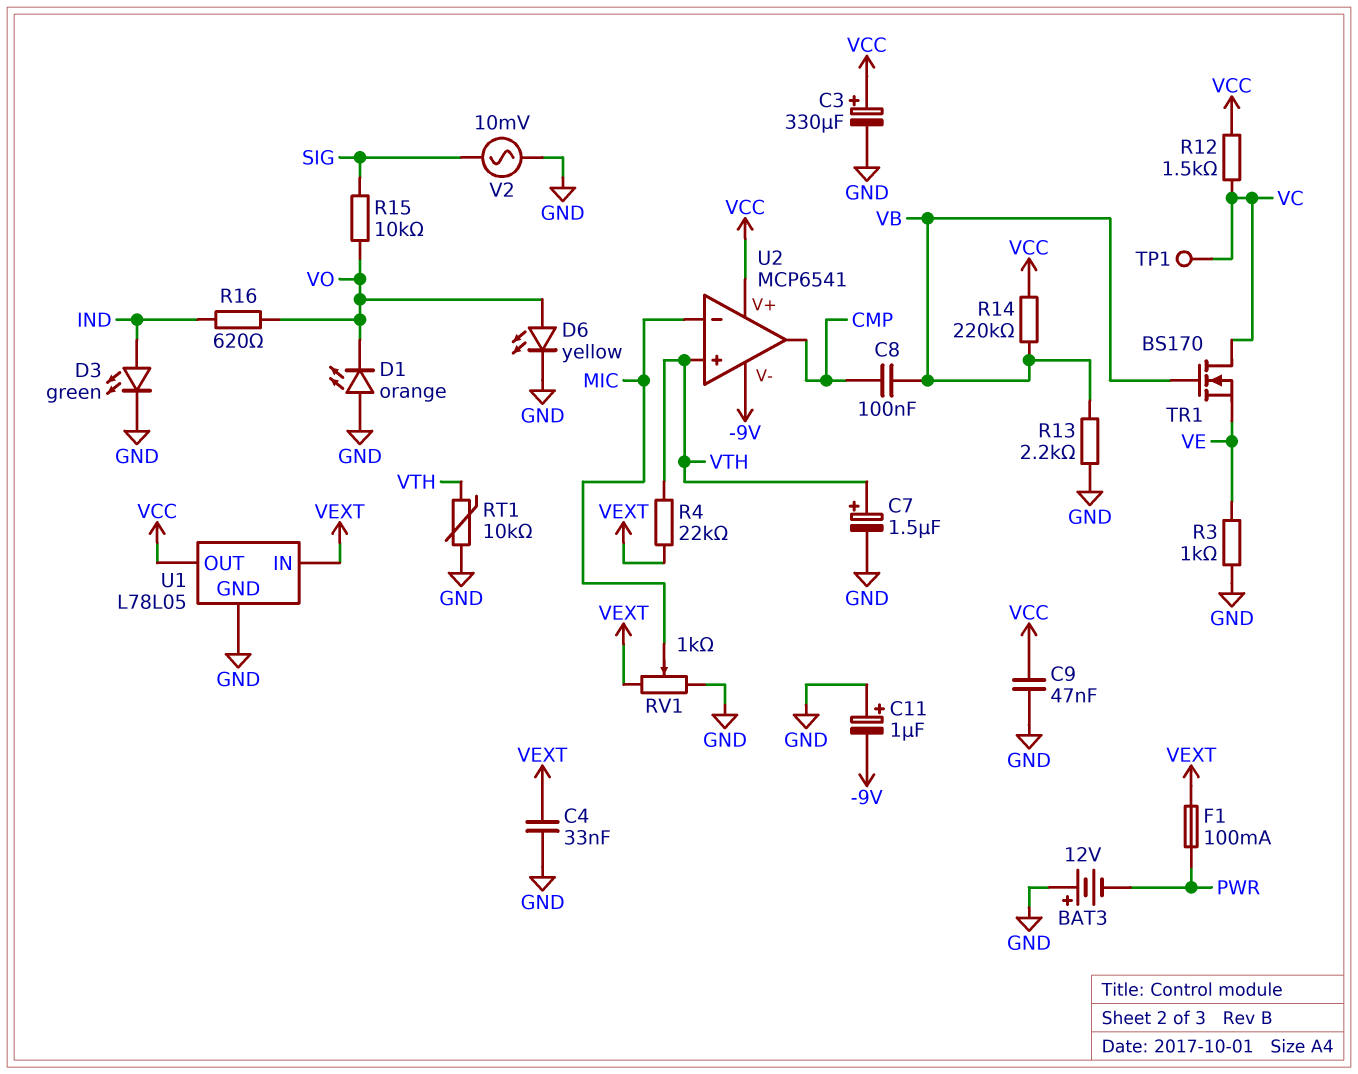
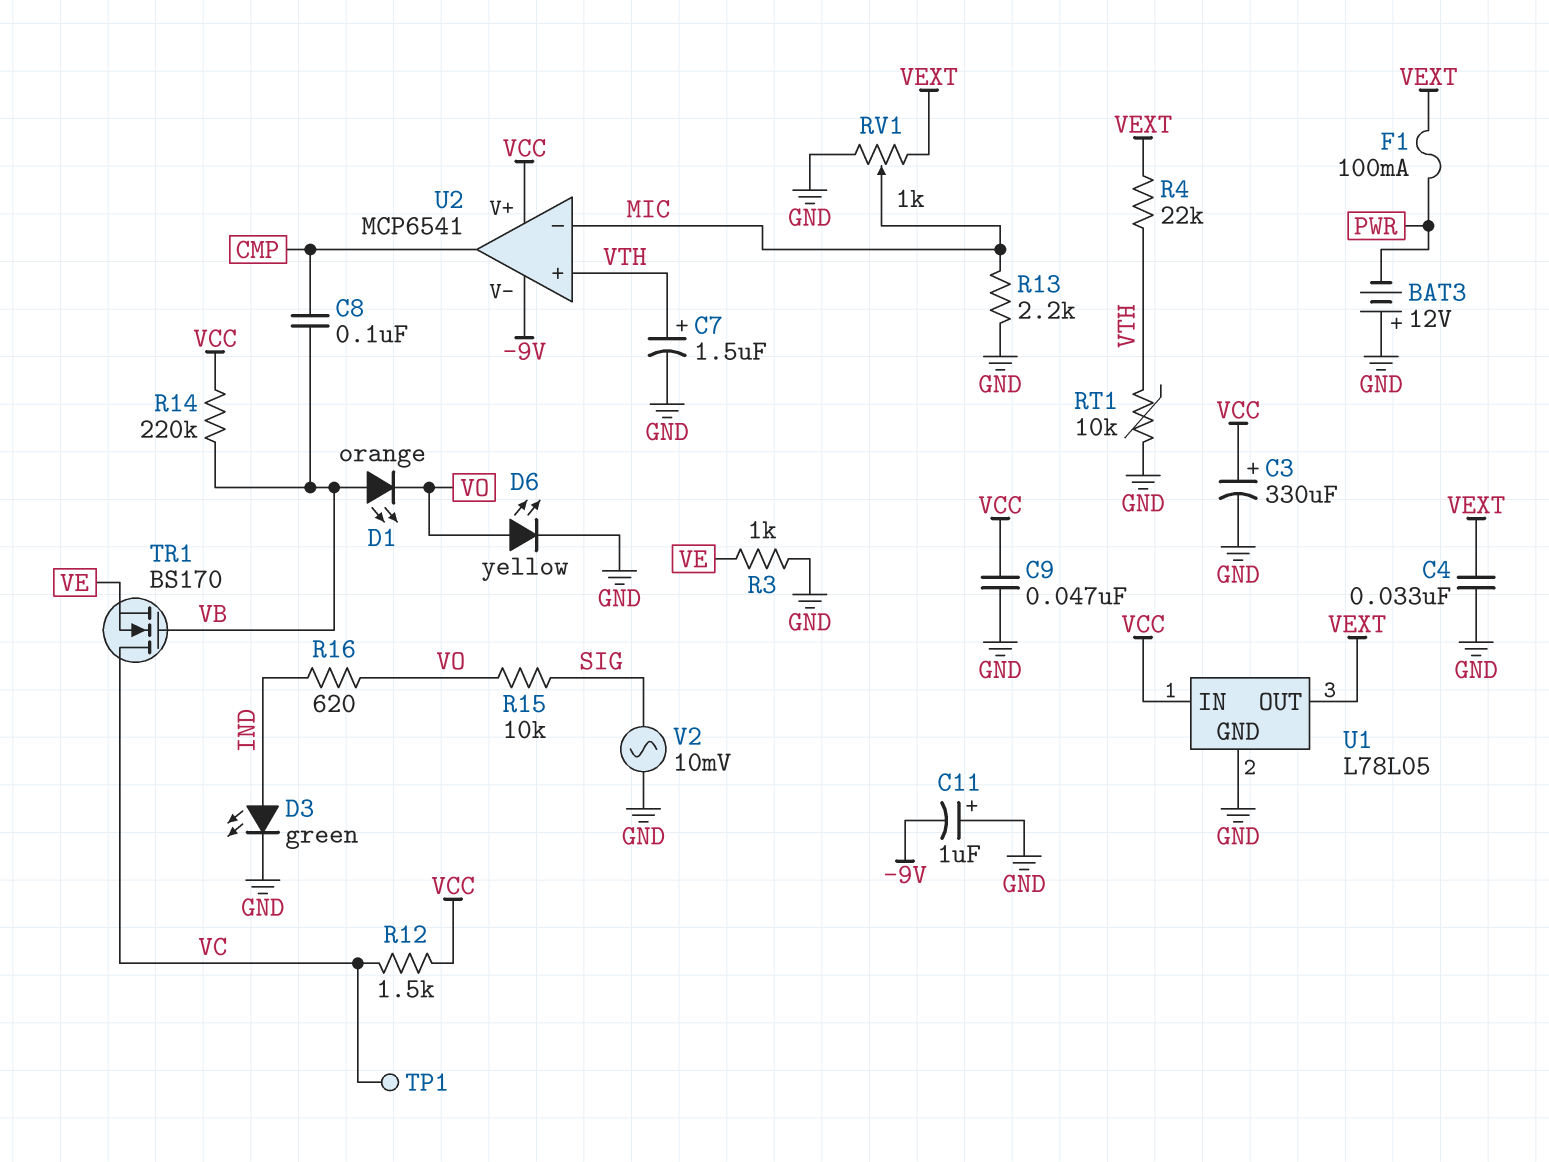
D1: LED orange (A GND, K VO) -> LED orange (A VB, K VO)
R13: 2.2k (GND, VB) -> 2.2k (GND, MIC)
U1 pin IN: VEXT -> VCC
U1 pin OUT: VCC -> VEXT

